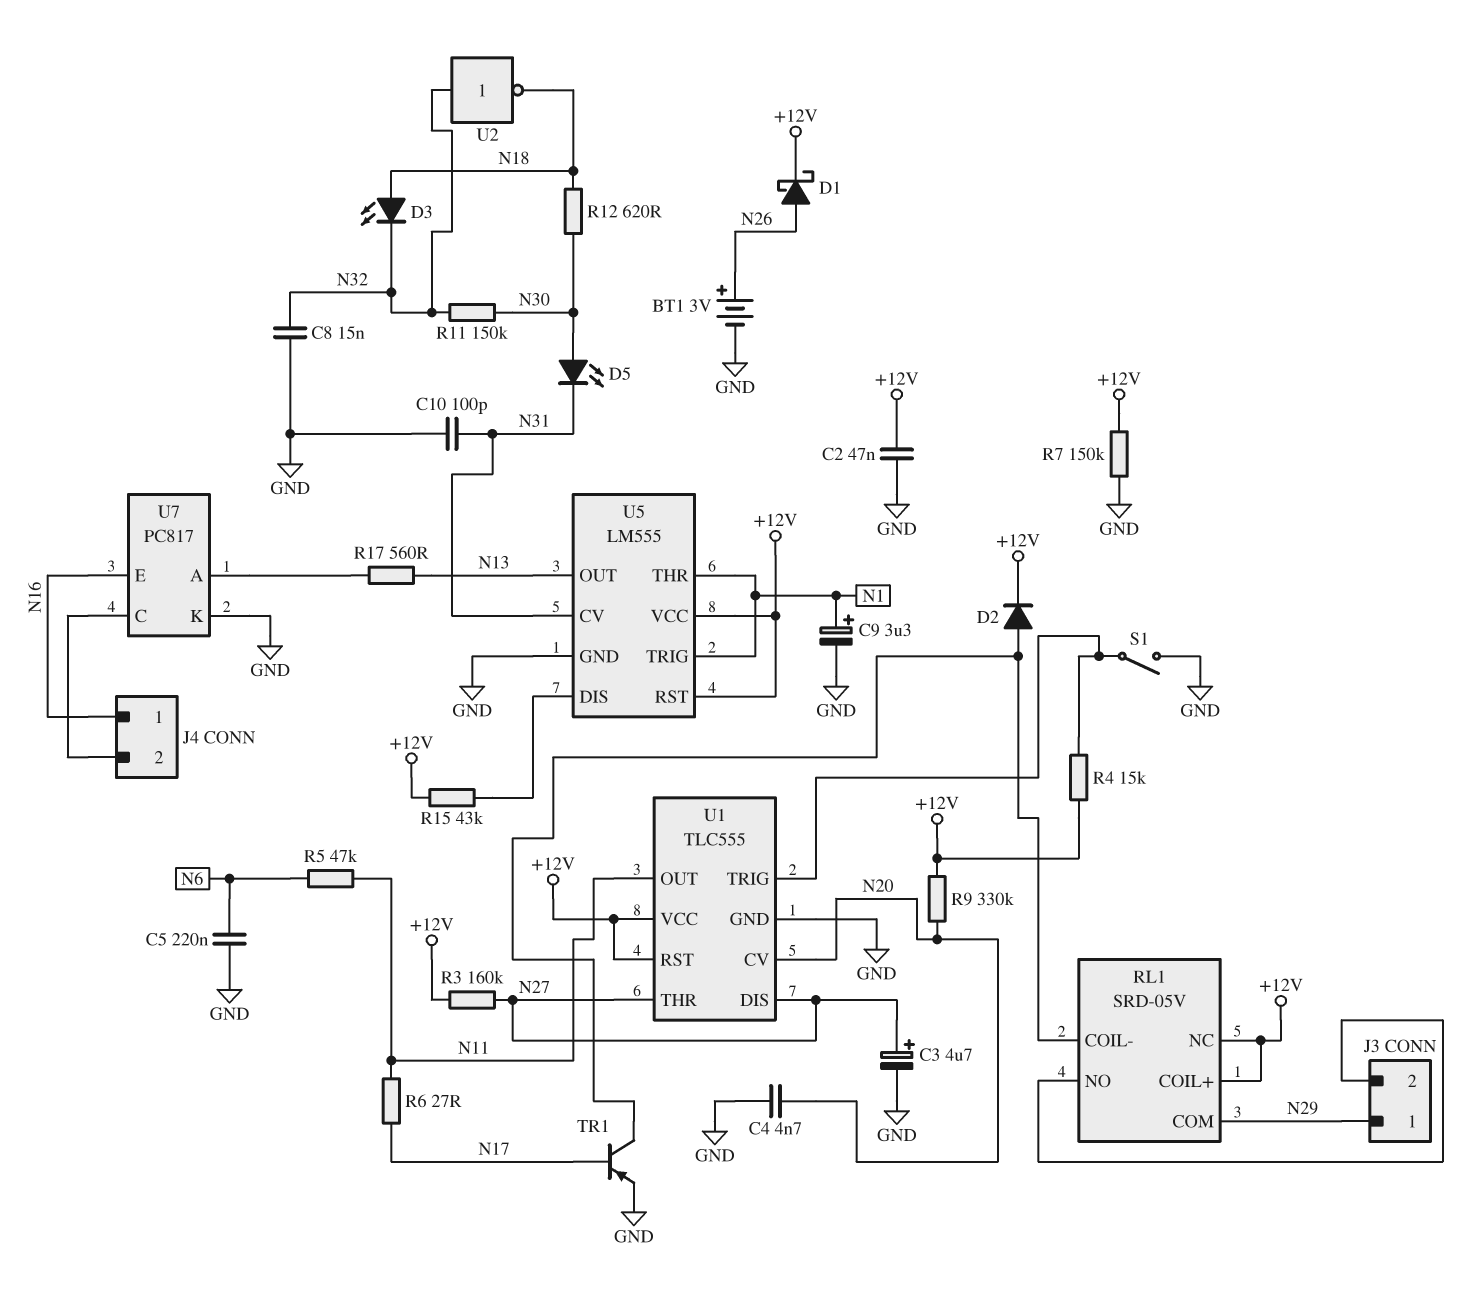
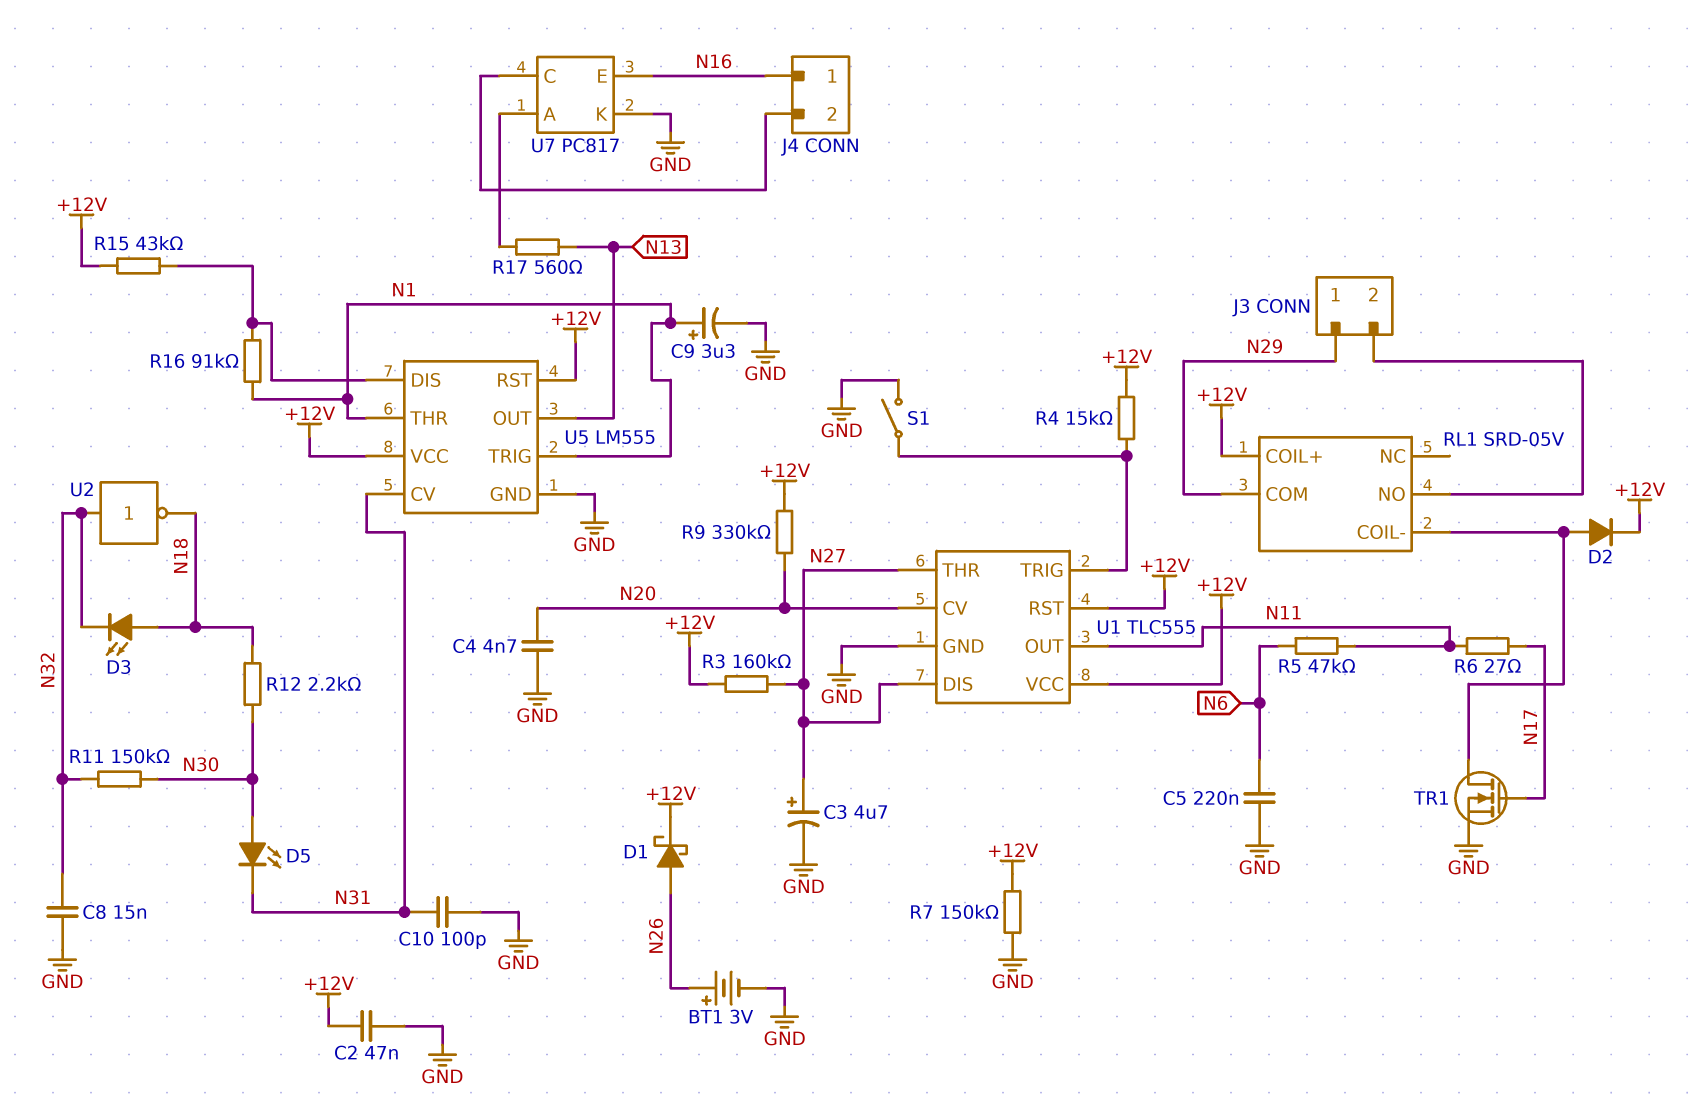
R12: 620 (N18, N30) -> 2.2k (N18, N30)
R16: none -> 91k (N1, U5/DIS)
RL1 pin NC: +12V -> none
TR1: PNP (B N17, C RL1/COIL-, E GND) -> NMOS (G N17, D RL1/COIL-, S GND)

